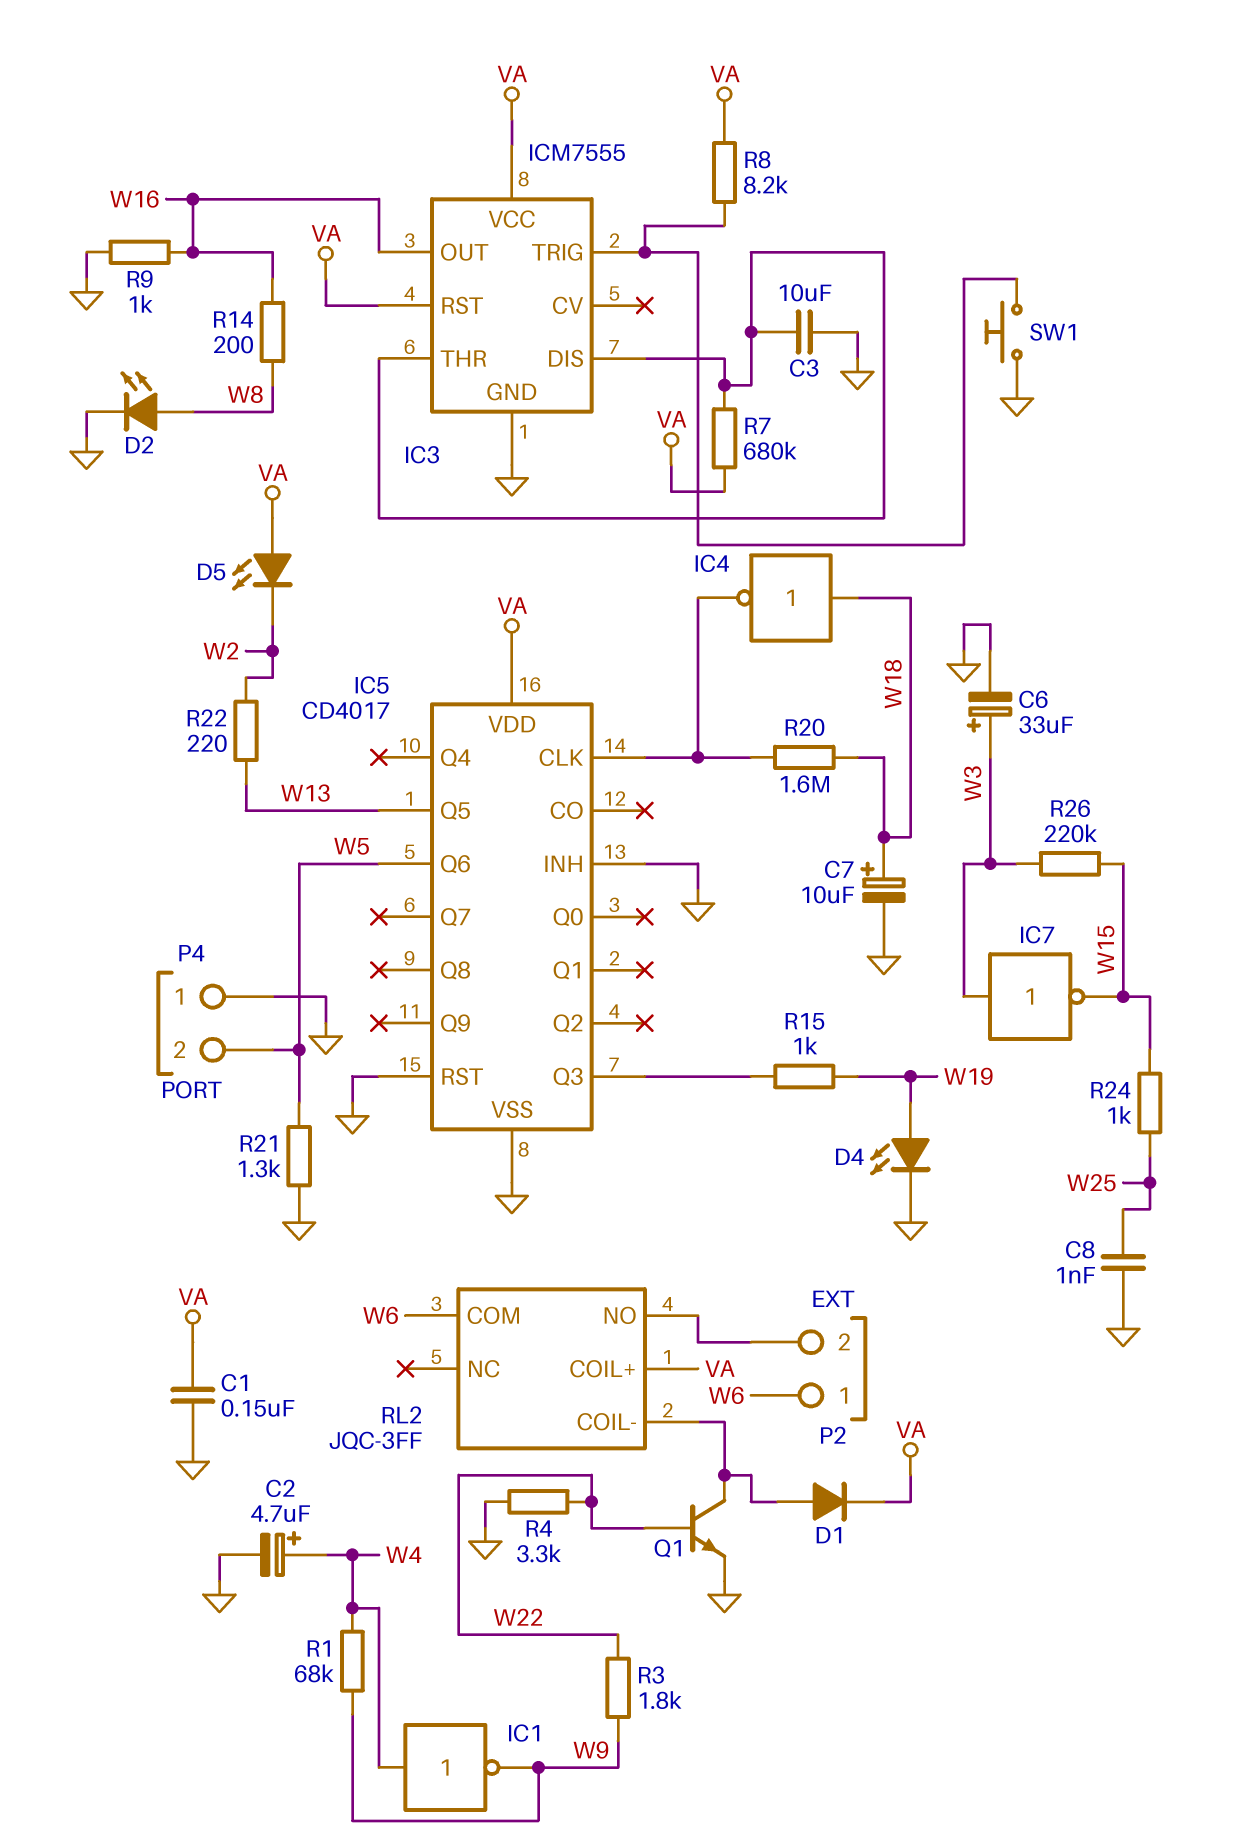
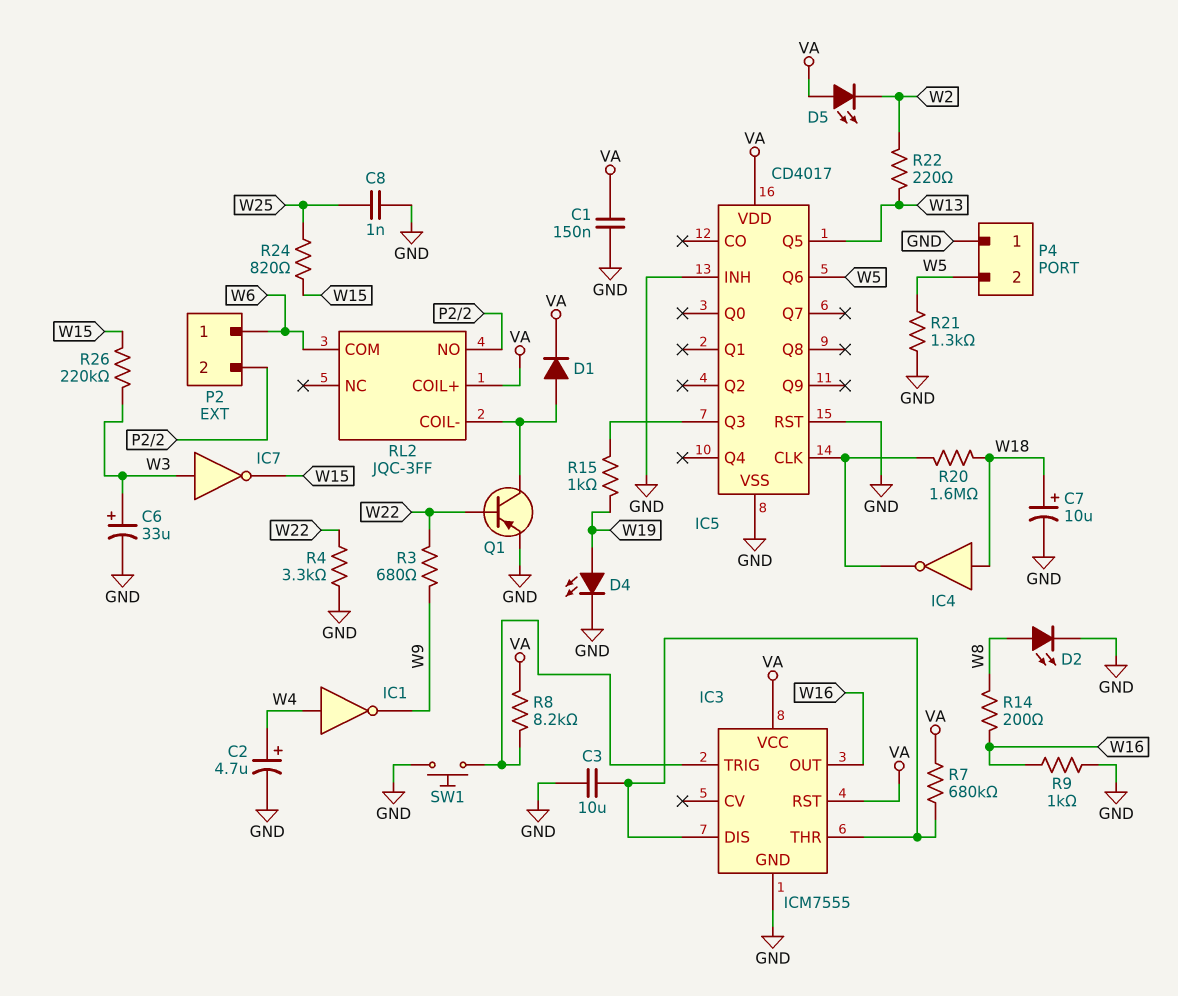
Q1: NPN (B W22, C RL2/COIL-, E GND) -> PNP (B W22, C RL2/COIL-, E GND)
R1: 68k (W4, W9) -> none
R3: 1.8k (W9, W22) -> 680 (W9, W22)
R24: 1k (W15, W25) -> 820 (W15, W25)

